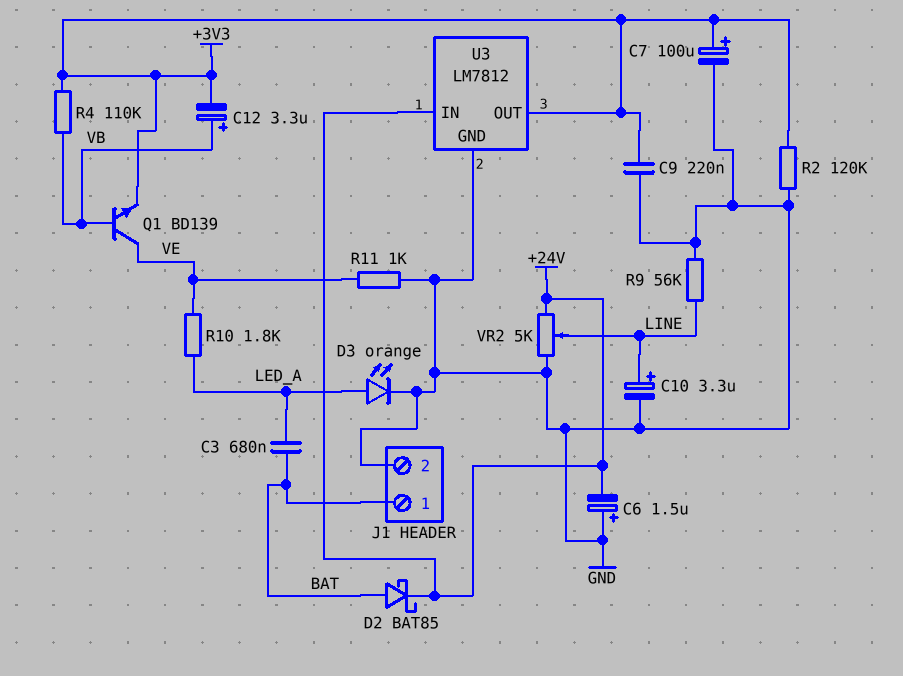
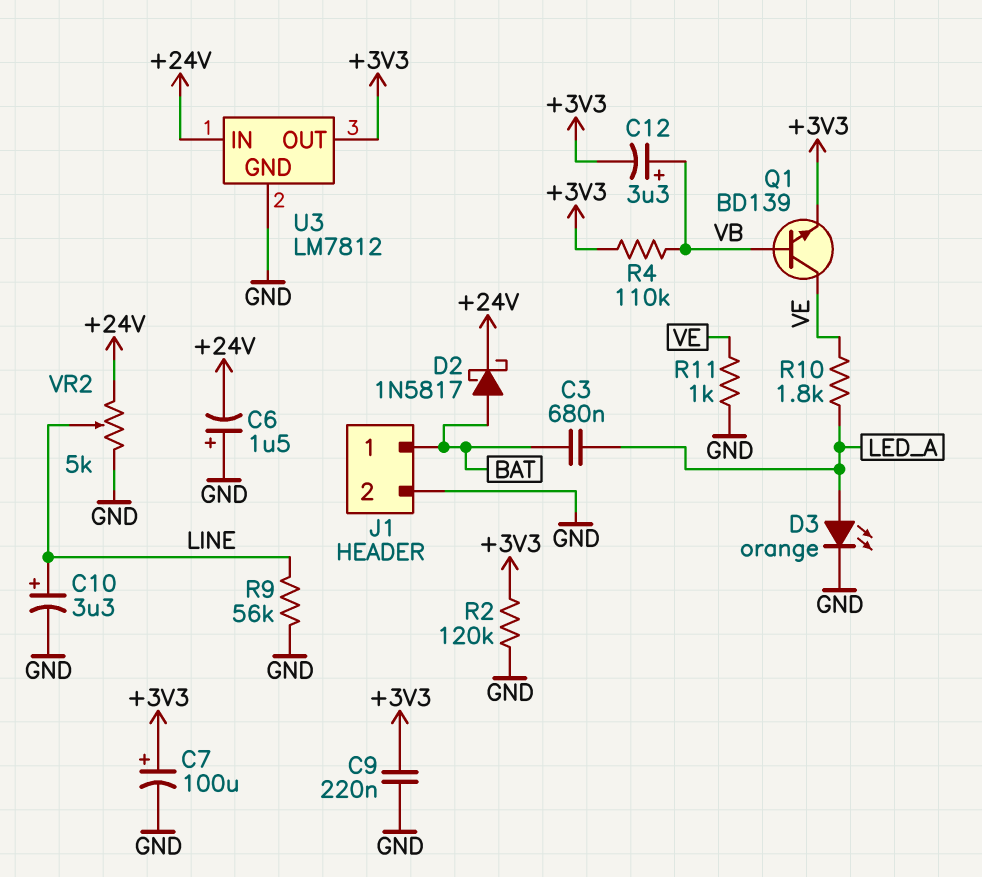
D2: schottky BAT85 (A BAT, K +24V) -> schottky 1N5817 (A BAT, K +24V)

